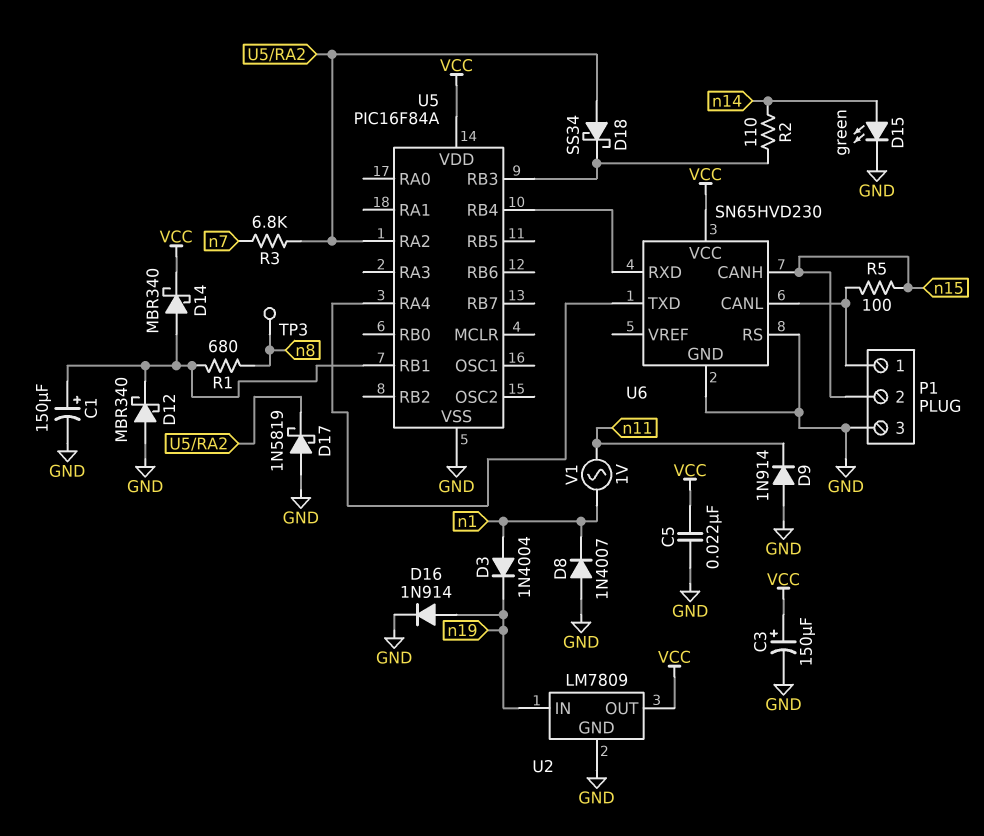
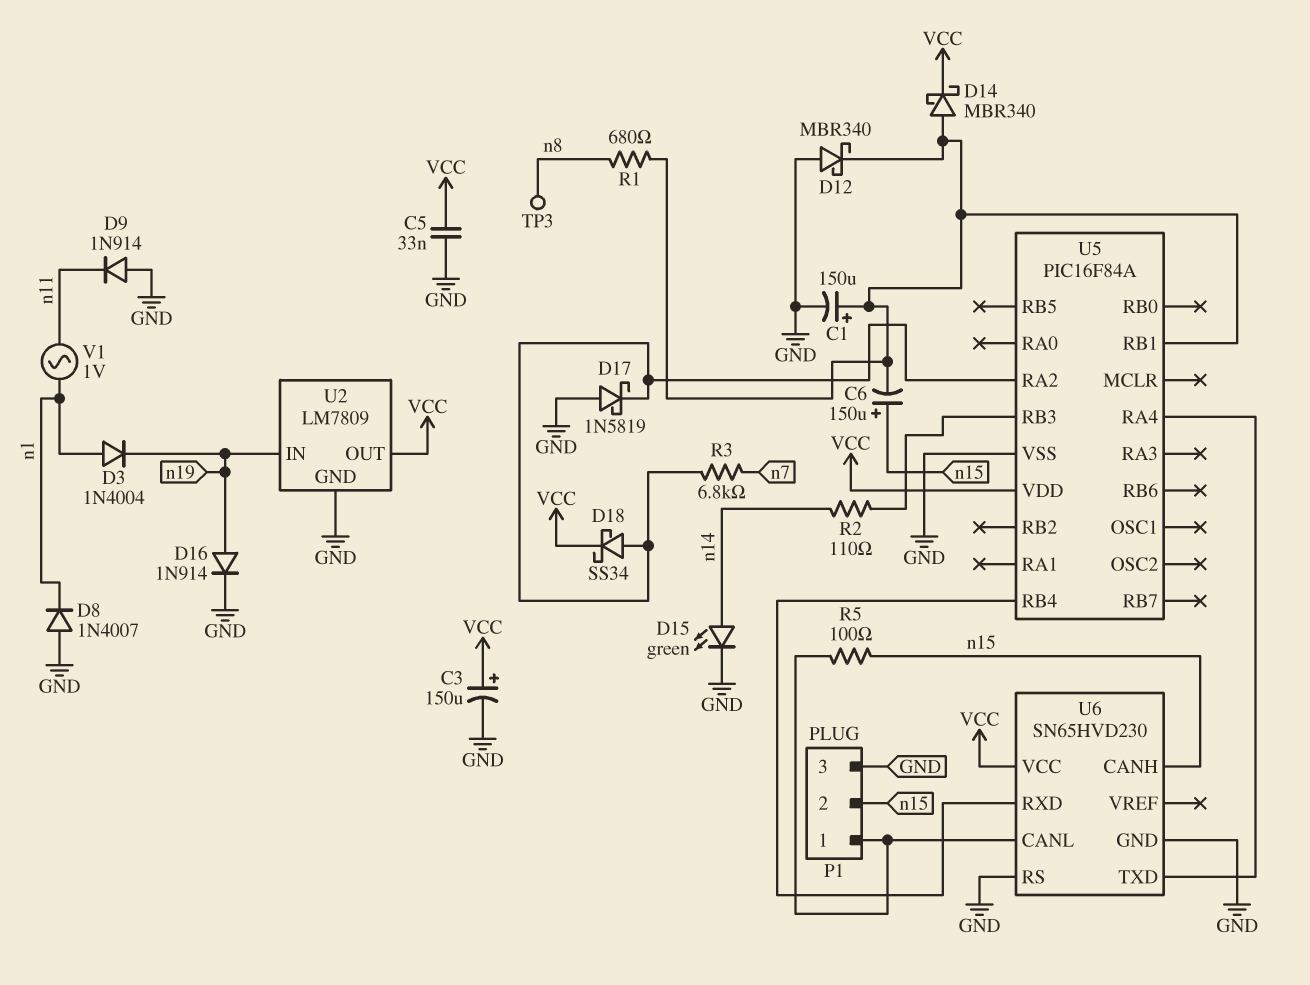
C5: 22nF (GND, VCC) -> 33nF (GND, VCC)
C6: none -> 150uF (plus n15, minus U5/RB1)
D18: schottky SS34 (A U5/RA2, K U5/RB3) -> schottky SS34 (A U5/RA2, K VCC)

